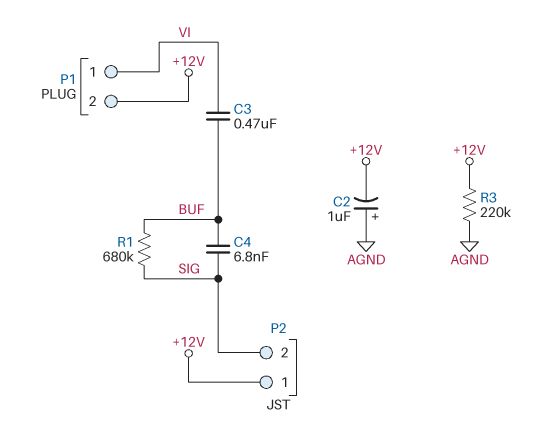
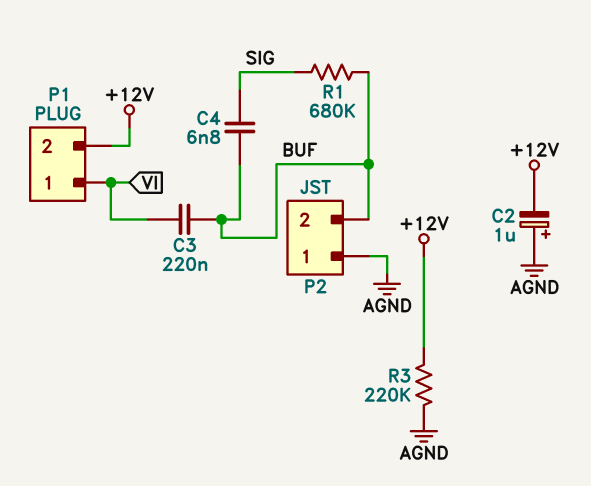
C3: 470nF (BUF, VI) -> 220nF (BUF, VI)
P2 pin 1: +12V -> AGND
P2 pin 2: SIG -> BUF

